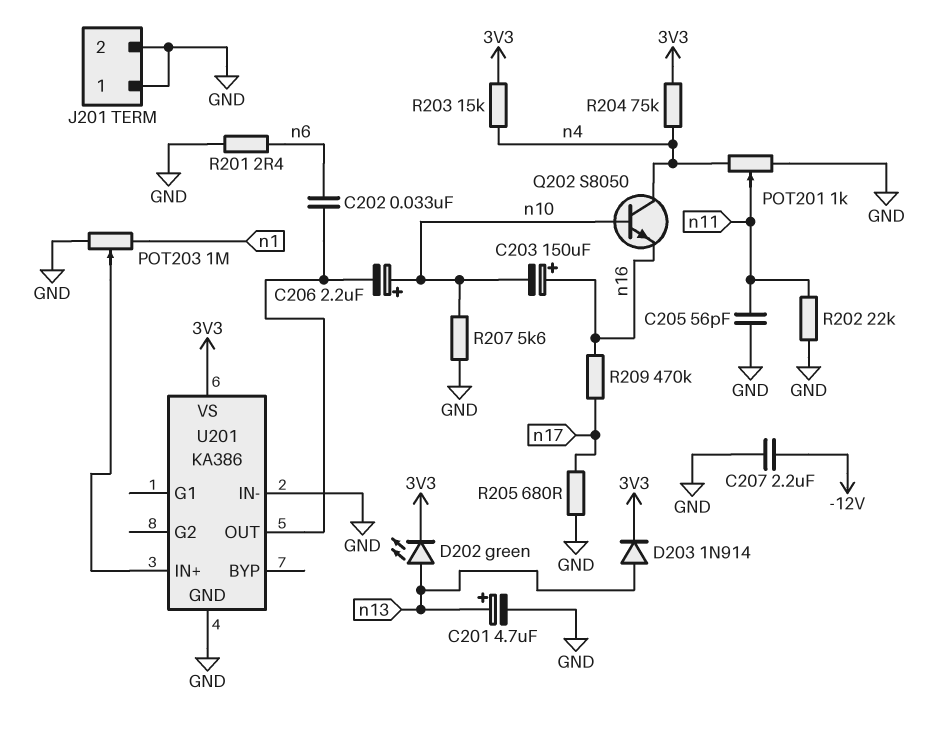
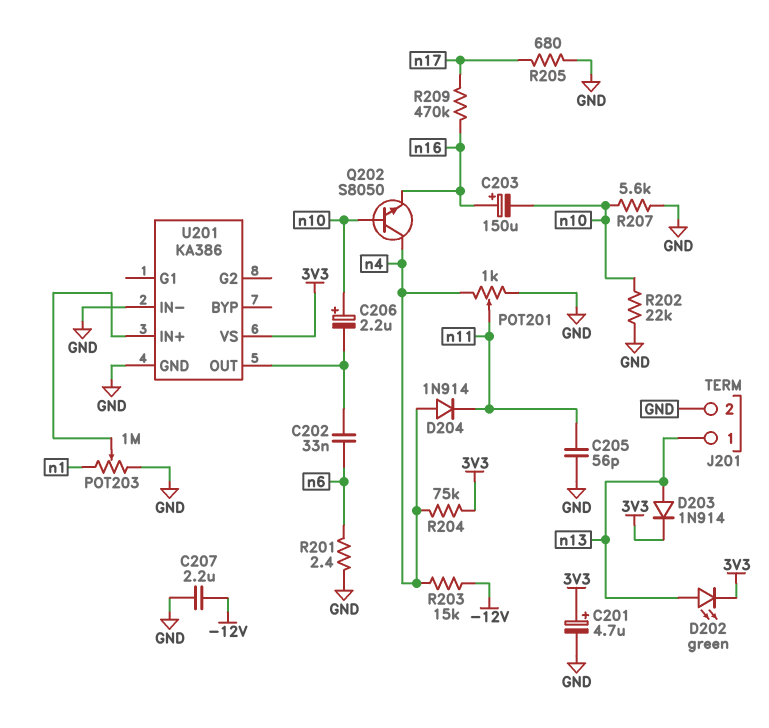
C201: 4.7uF (plus n13, minus GND) -> 4.7uF (plus 3V3, minus GND)
D204: none -> diode 1N914 (A n4, K n11)
J201 pin 1: GND -> n13
R202: 22k (GND, n11) -> 22k (GND, n10)
R203: 15k (3V3, n4) -> 15k (-12V, n4)

